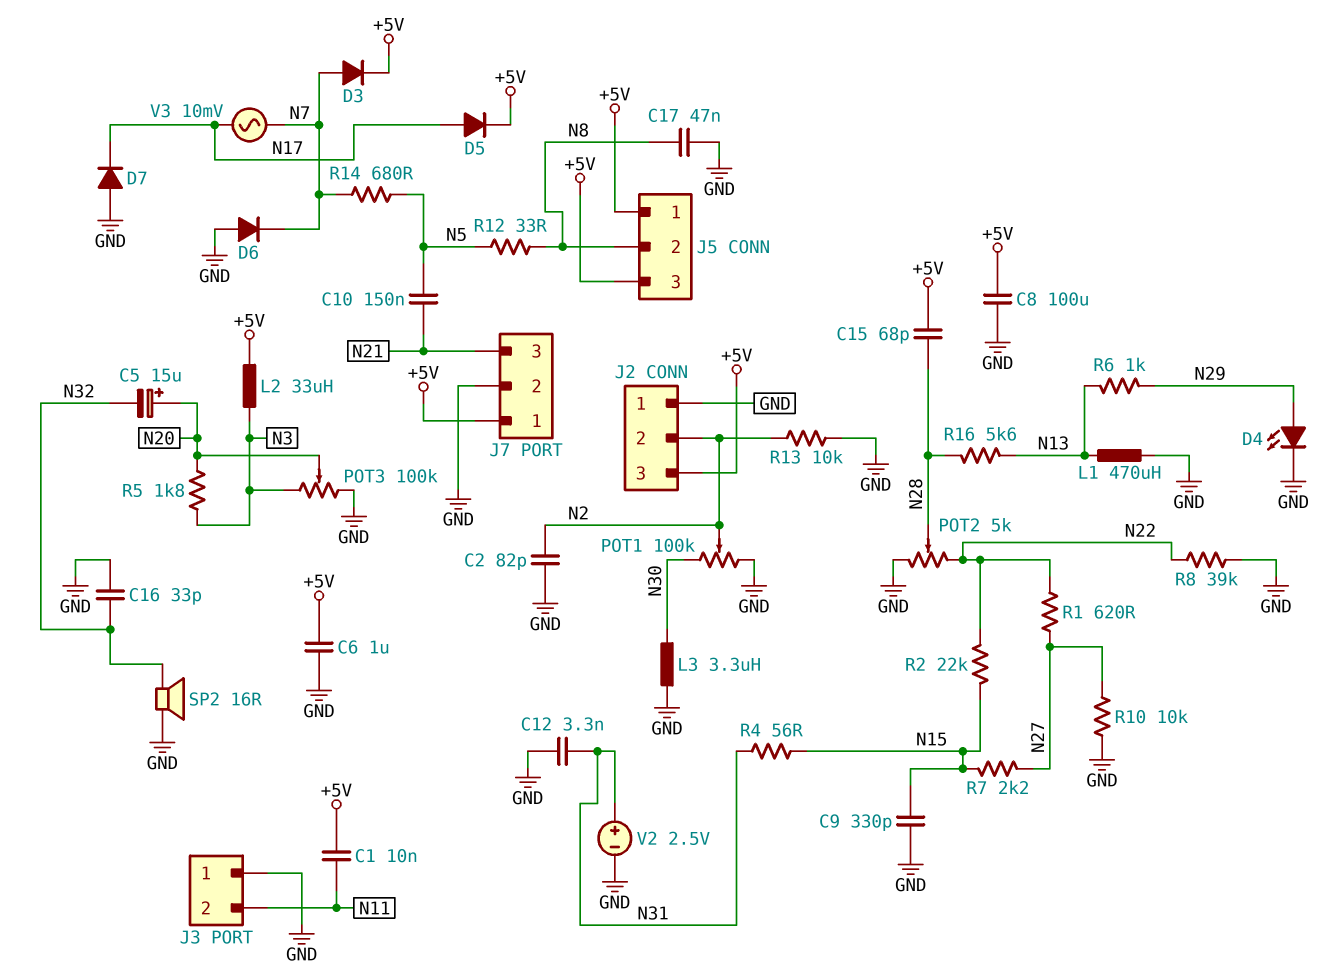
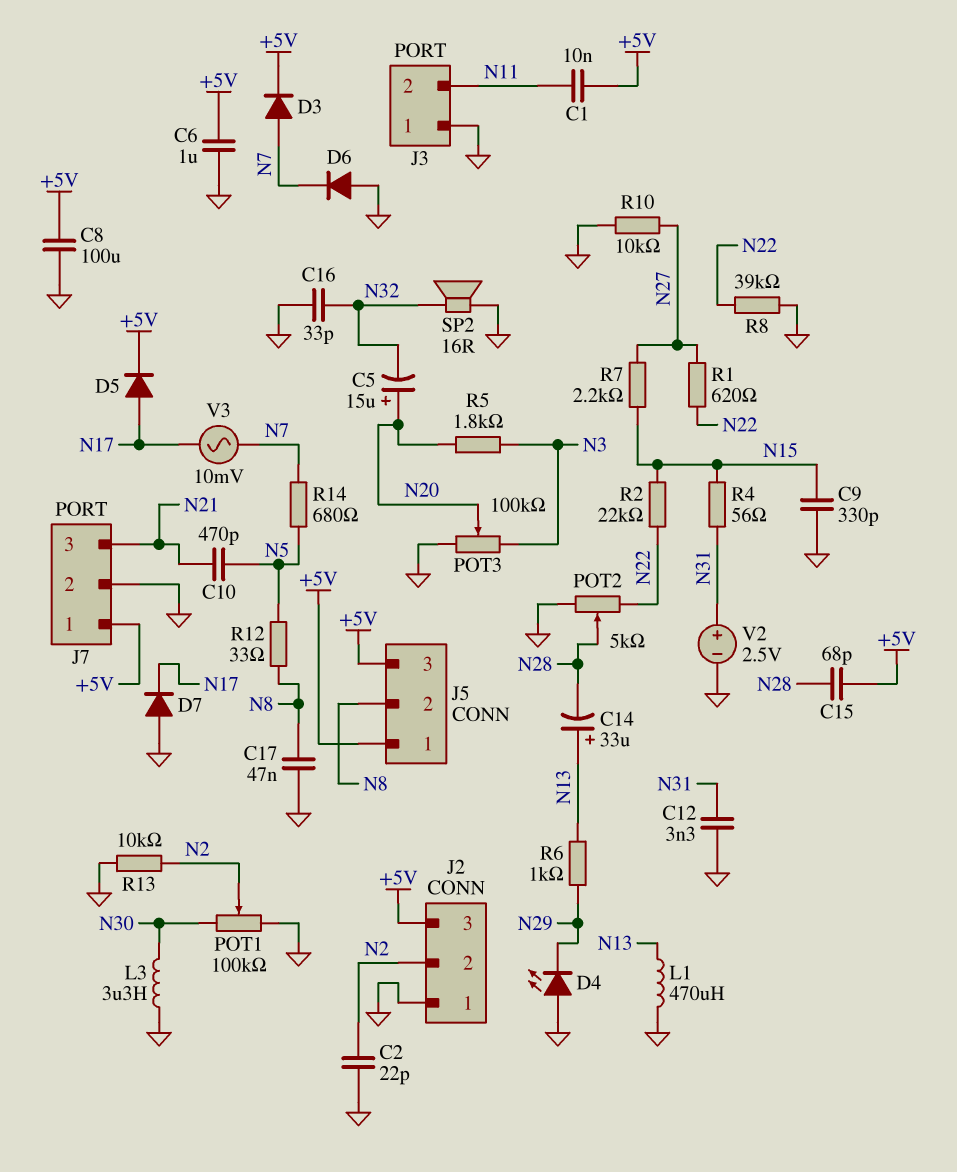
C2: 82pF (GND, N2) -> 22pF (GND, N2)
C10: 150nF (N5, N21) -> 470pF (N5, N21)
C14: none -> 33uF (plus N13, minus N28)
D4: LED (A N29, K GND) -> LED (A GND, K N29)
L2: 33uH (+5V, N3) -> none
R16: 5.6k (N13, N28) -> none

